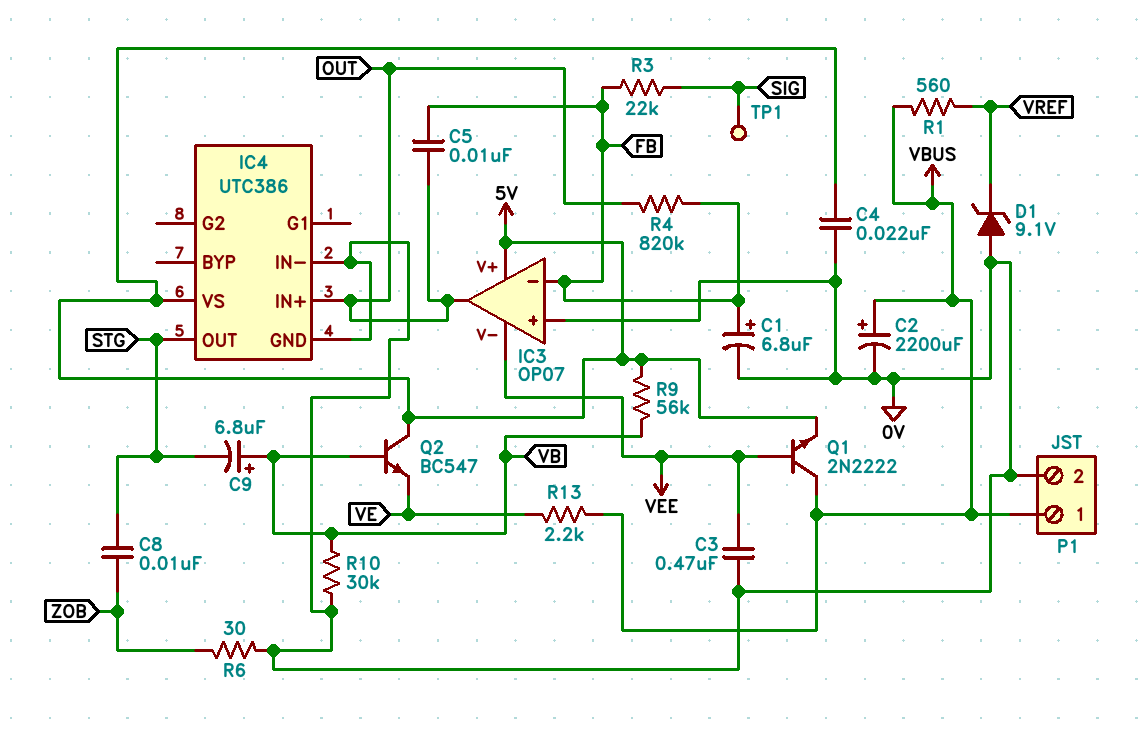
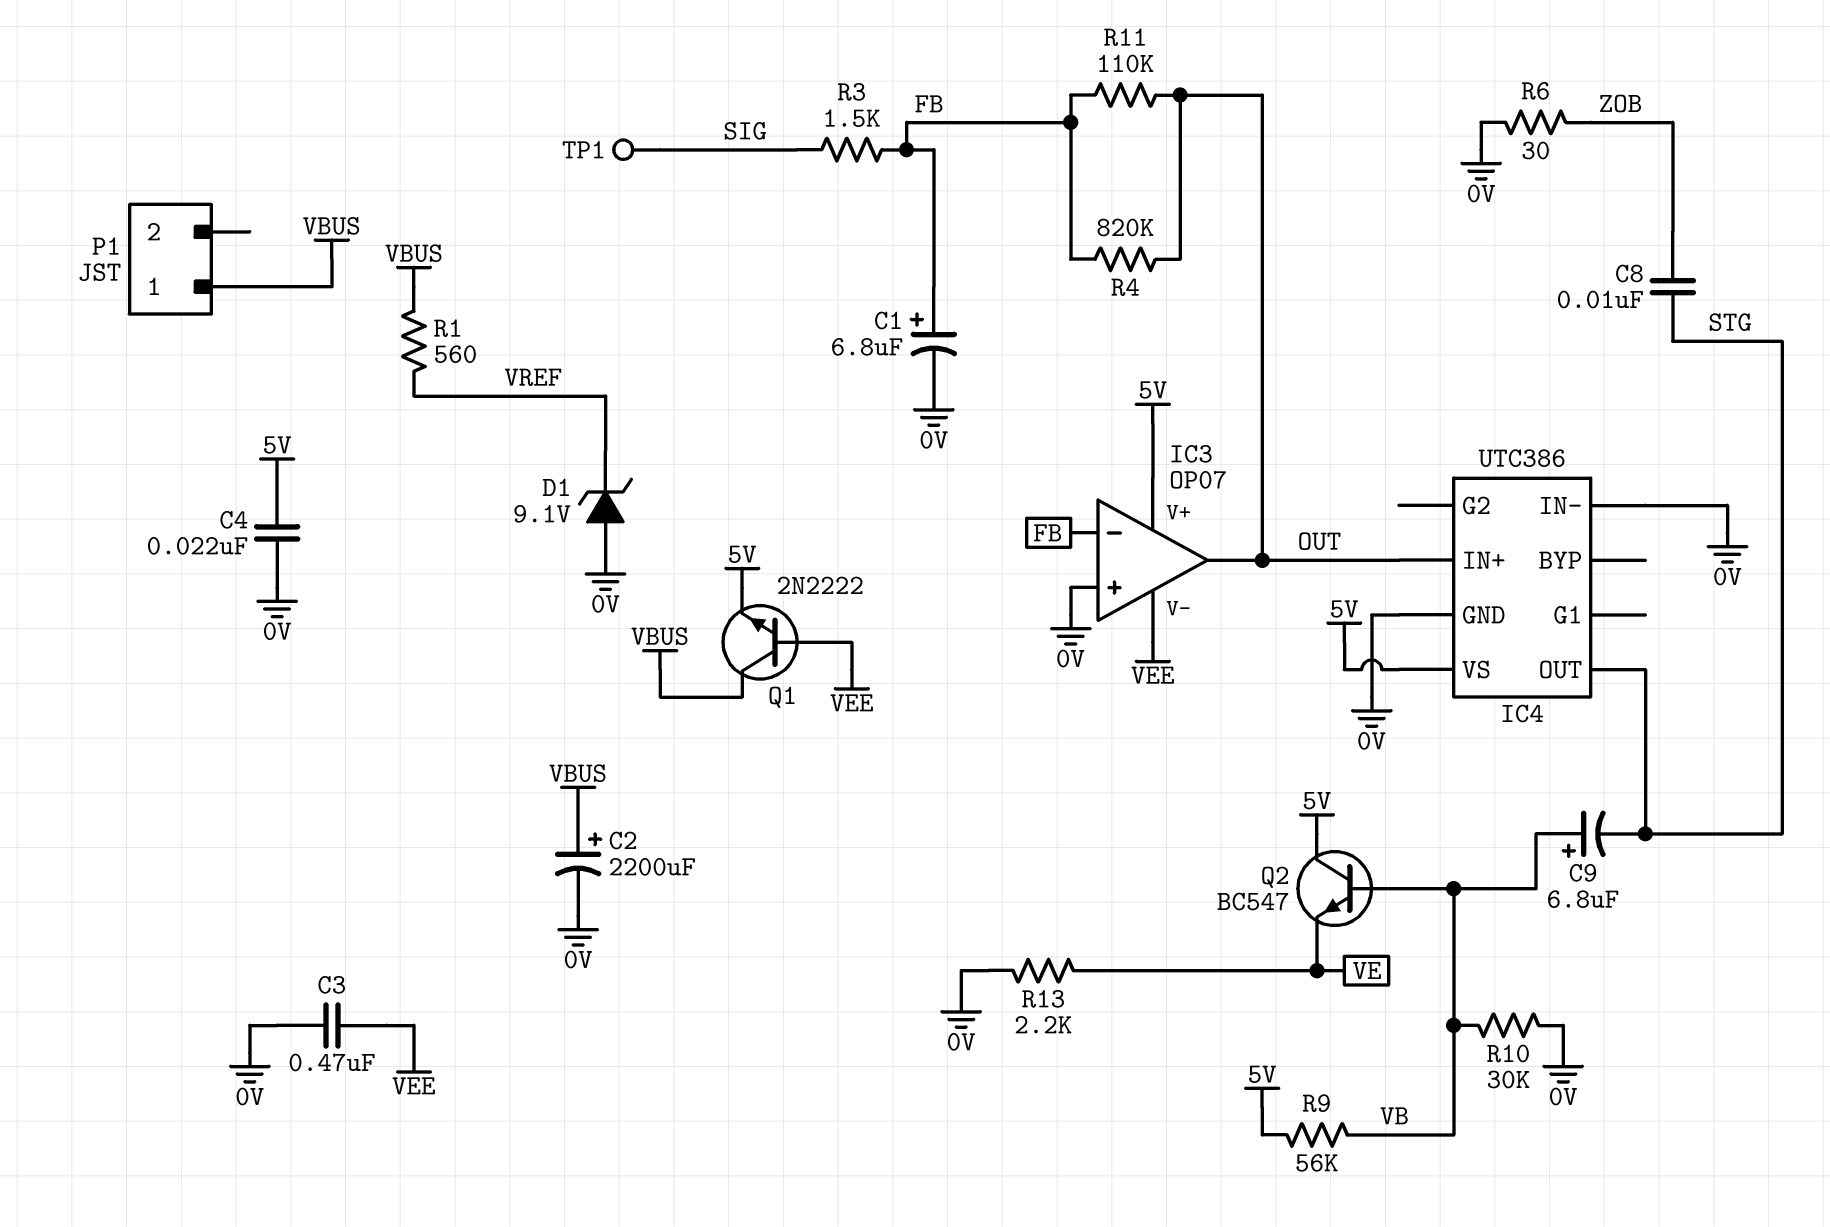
C5: 10nF (FB, OUT) -> none
P1 pin 2: 0V -> none
R3: 22k (FB, SIG) -> 1.5k (FB, SIG)
R11: none -> 110k (FB, OUT)
R13: 2.2k (VBUS, VE) -> 2.2k (0V, VE)

